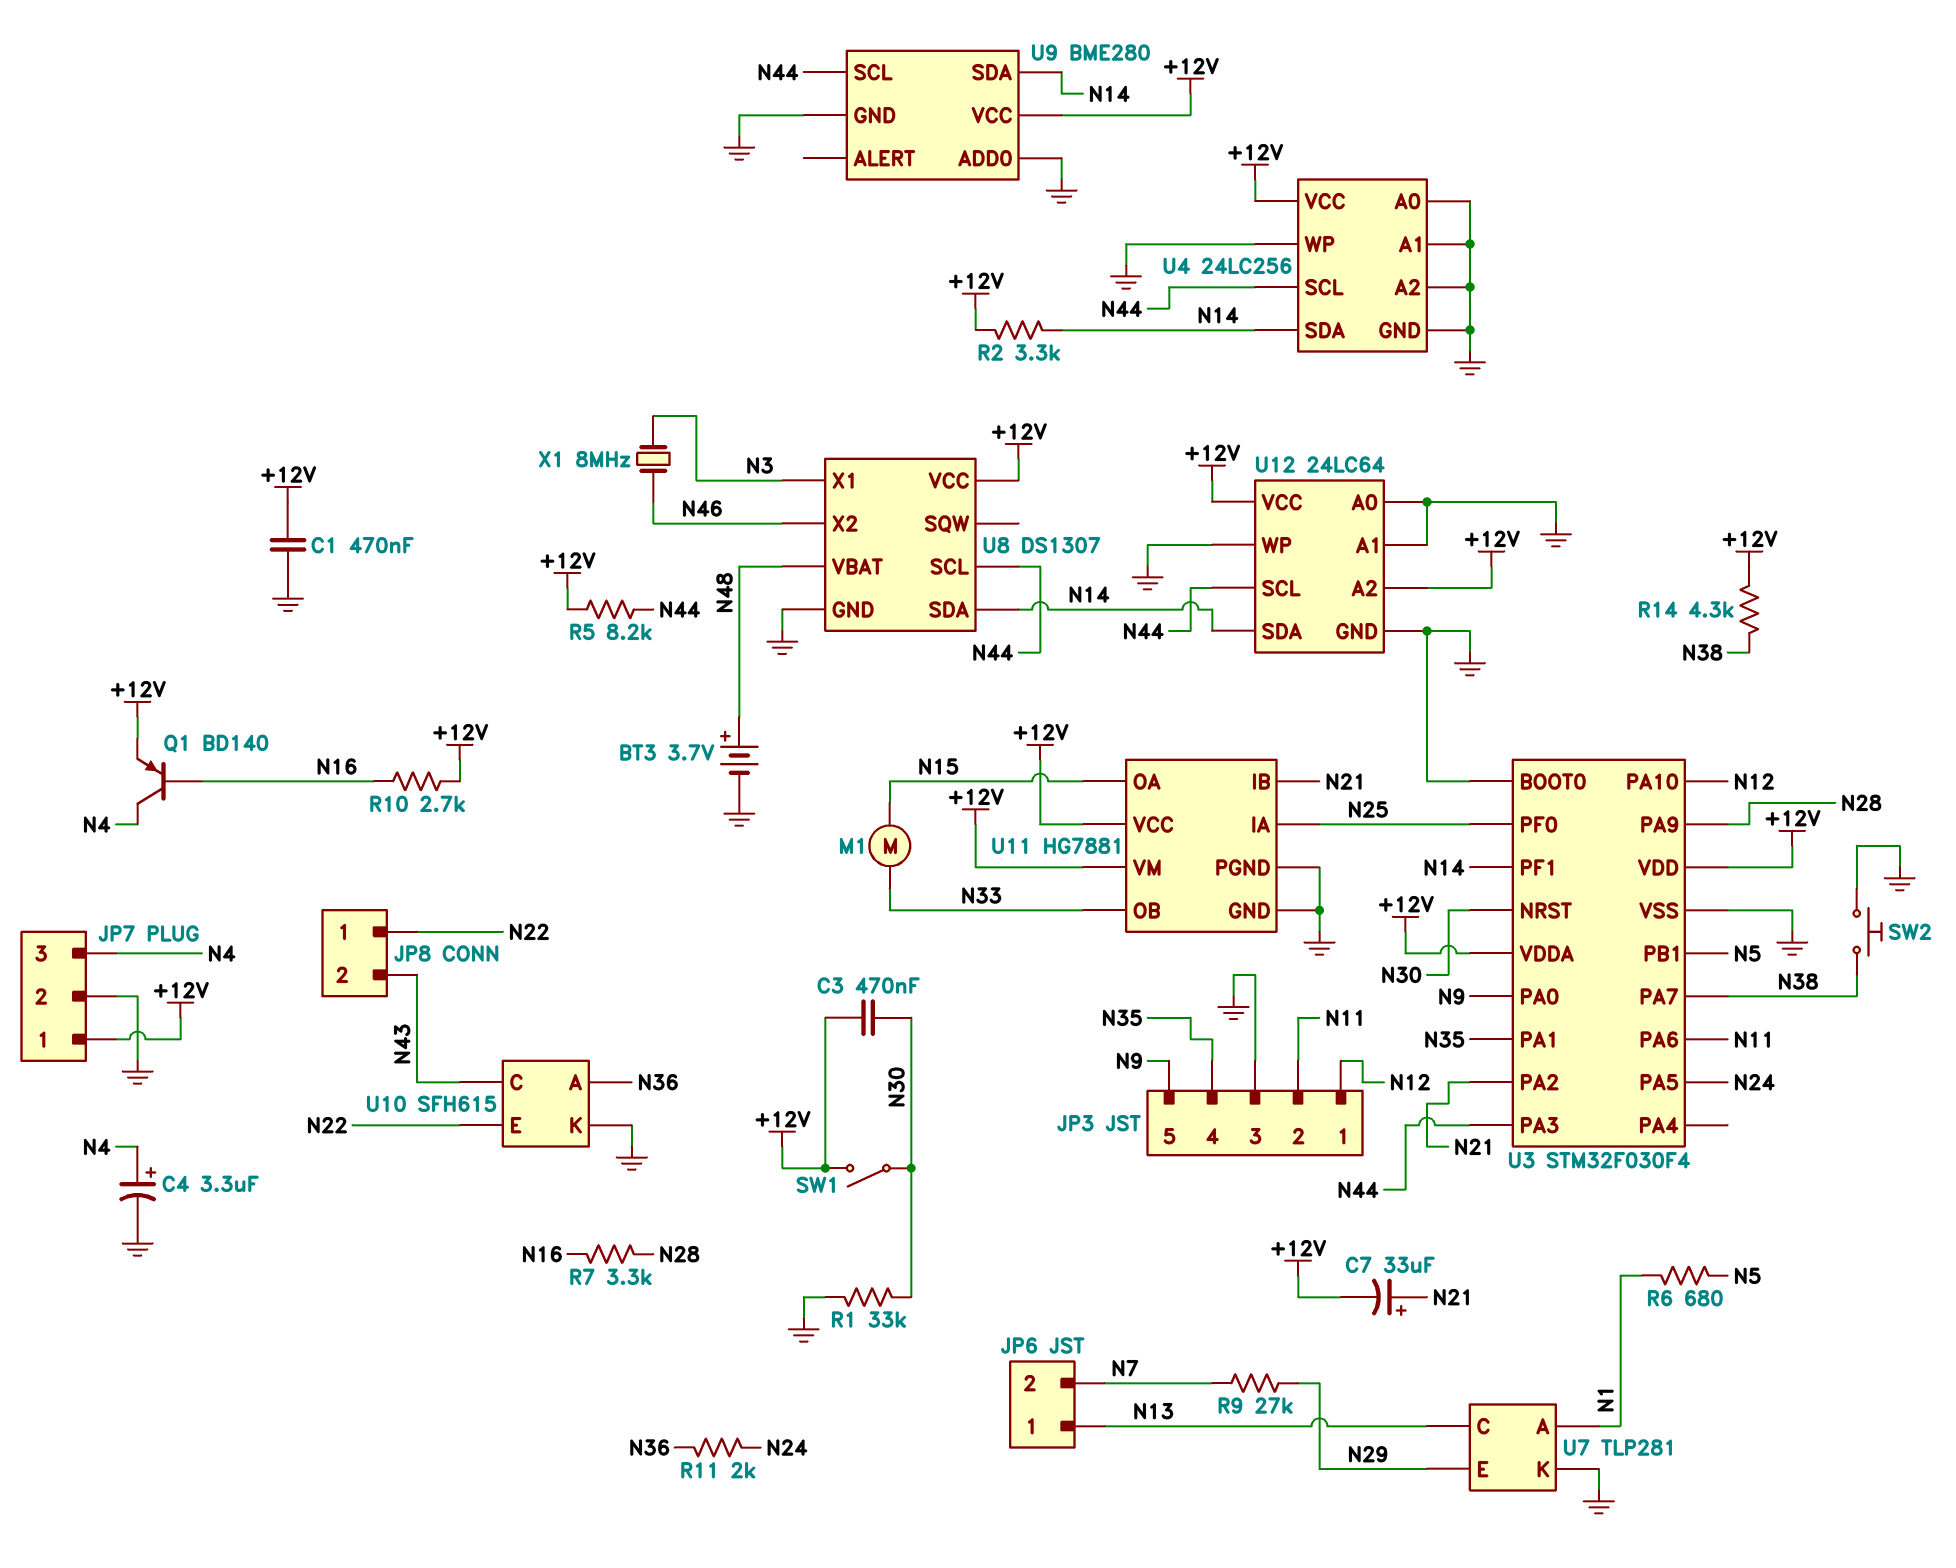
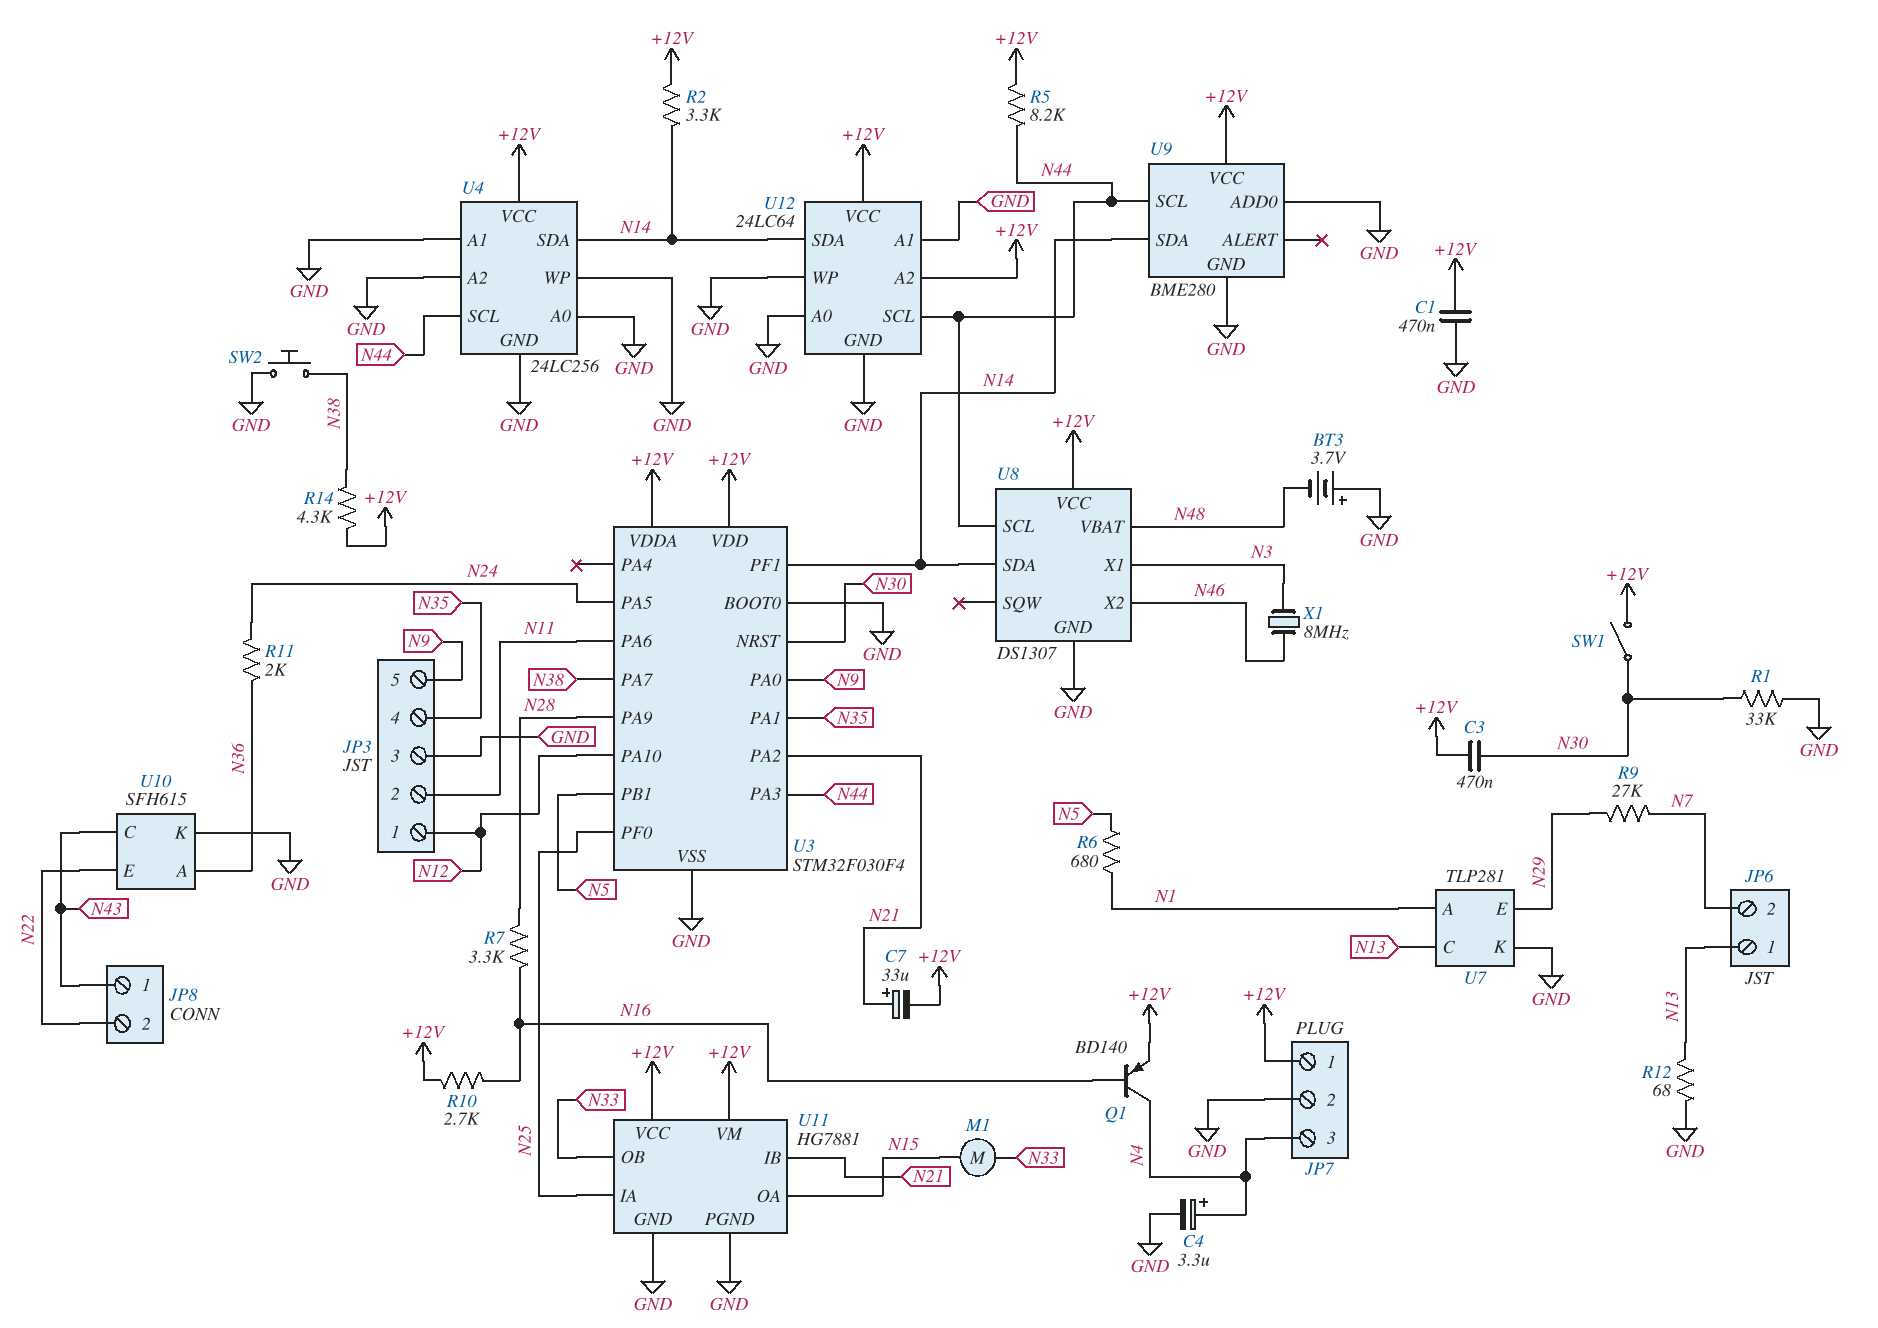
BT3: 3.7V (plus N48, minus GND) -> 3.7V (plus GND, minus N48)
JP8 pin 1: N22 -> N43
JP8 pin 2: N43 -> N22
R12: none -> 68 (GND, N13)

